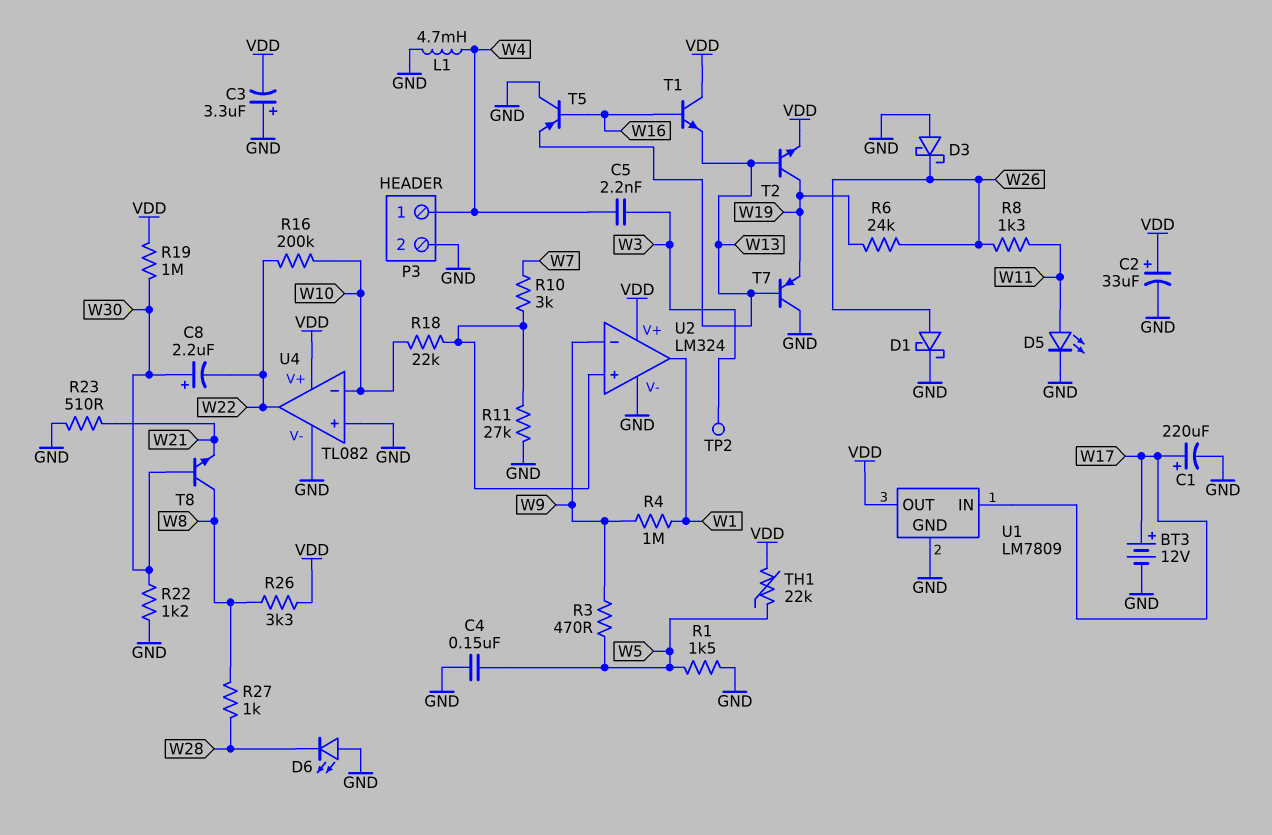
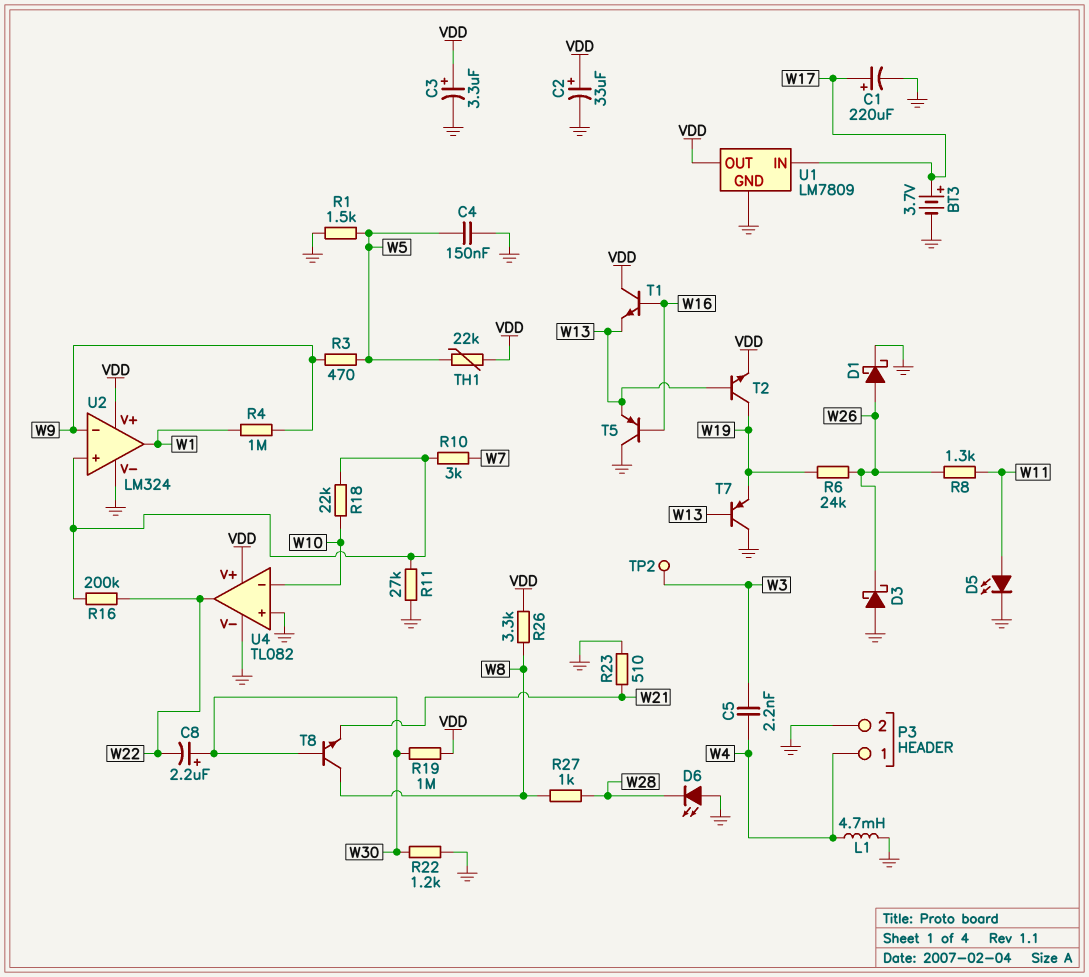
BT3: 12V (plus W17, minus GND) -> 3.7V (plus W17, minus GND)
C3: 3.3uF (plus GND, minus VDD) -> 3.3uF (plus VDD, minus GND)
R16: 200k (W10, W22) -> 200k (U2/in+, W22)

